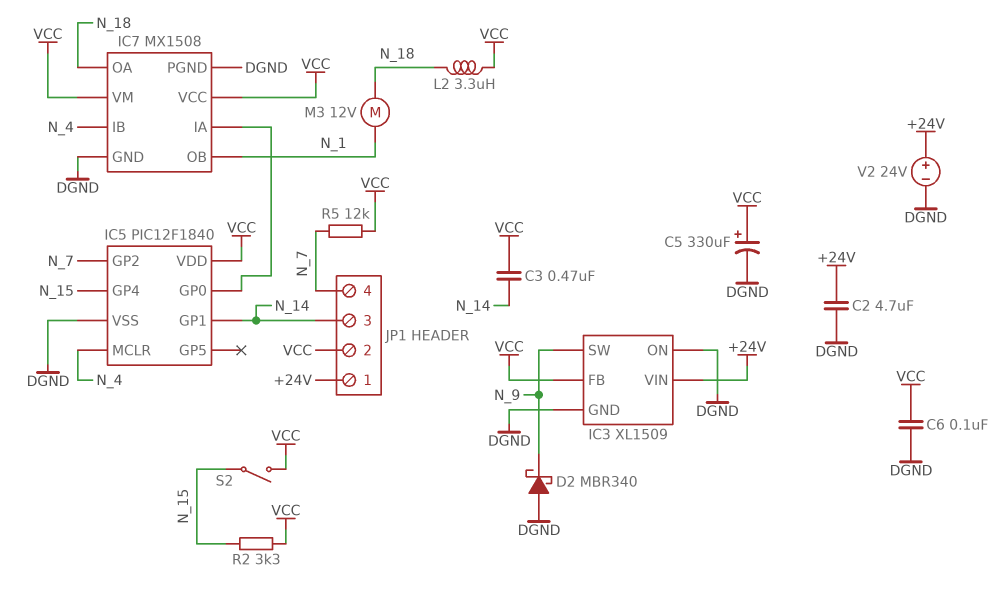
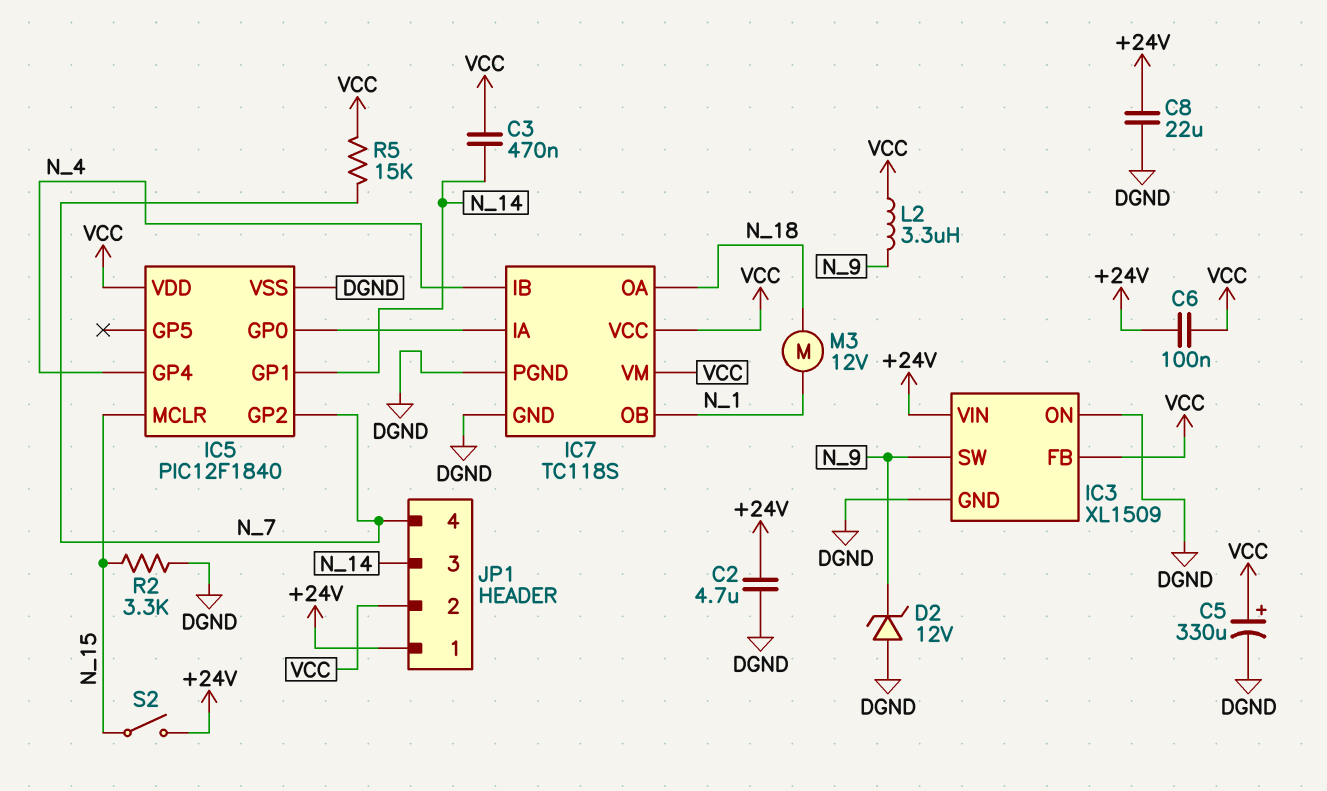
C6: 100nF (DGND, VCC) -> 100nF (+24V, VCC)
C8: none -> 22uF (+24V, DGND)
D2: schottky MBR340 (A DGND, K N_9) -> zener 12V (A DGND, K N_9)
IC5 pin GP4: N_15 -> N_4
IC5 pin MCLR: N_4 -> N_15
IC7: MX1508 -> TC118S
L2: 3.3uH (N_18, VCC) -> 3.3uH (N_9, VCC)
R2: 3.3k (N_15, VCC) -> 3.3k (DGND, N_15)
R5: 12k (N_7, VCC) -> 15k (N_7, VCC)
S2: switch (N_15, VCC) -> switch (+24V, N_15)
V2: 24V (plus +24V, minus DGND) -> none

